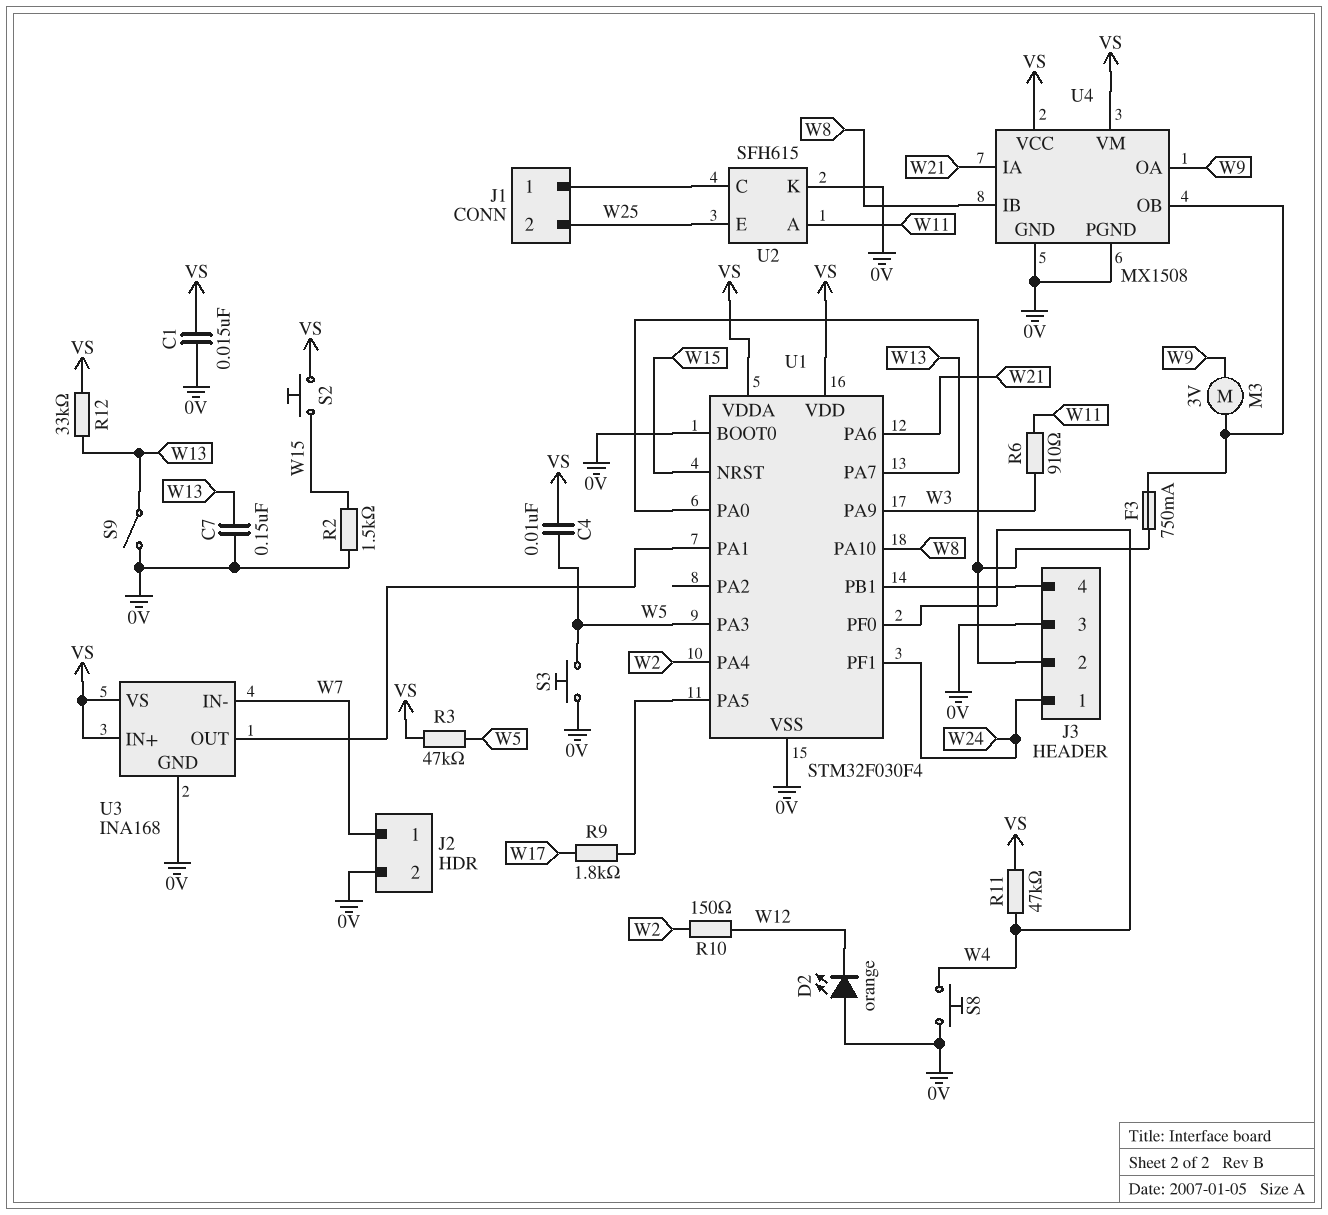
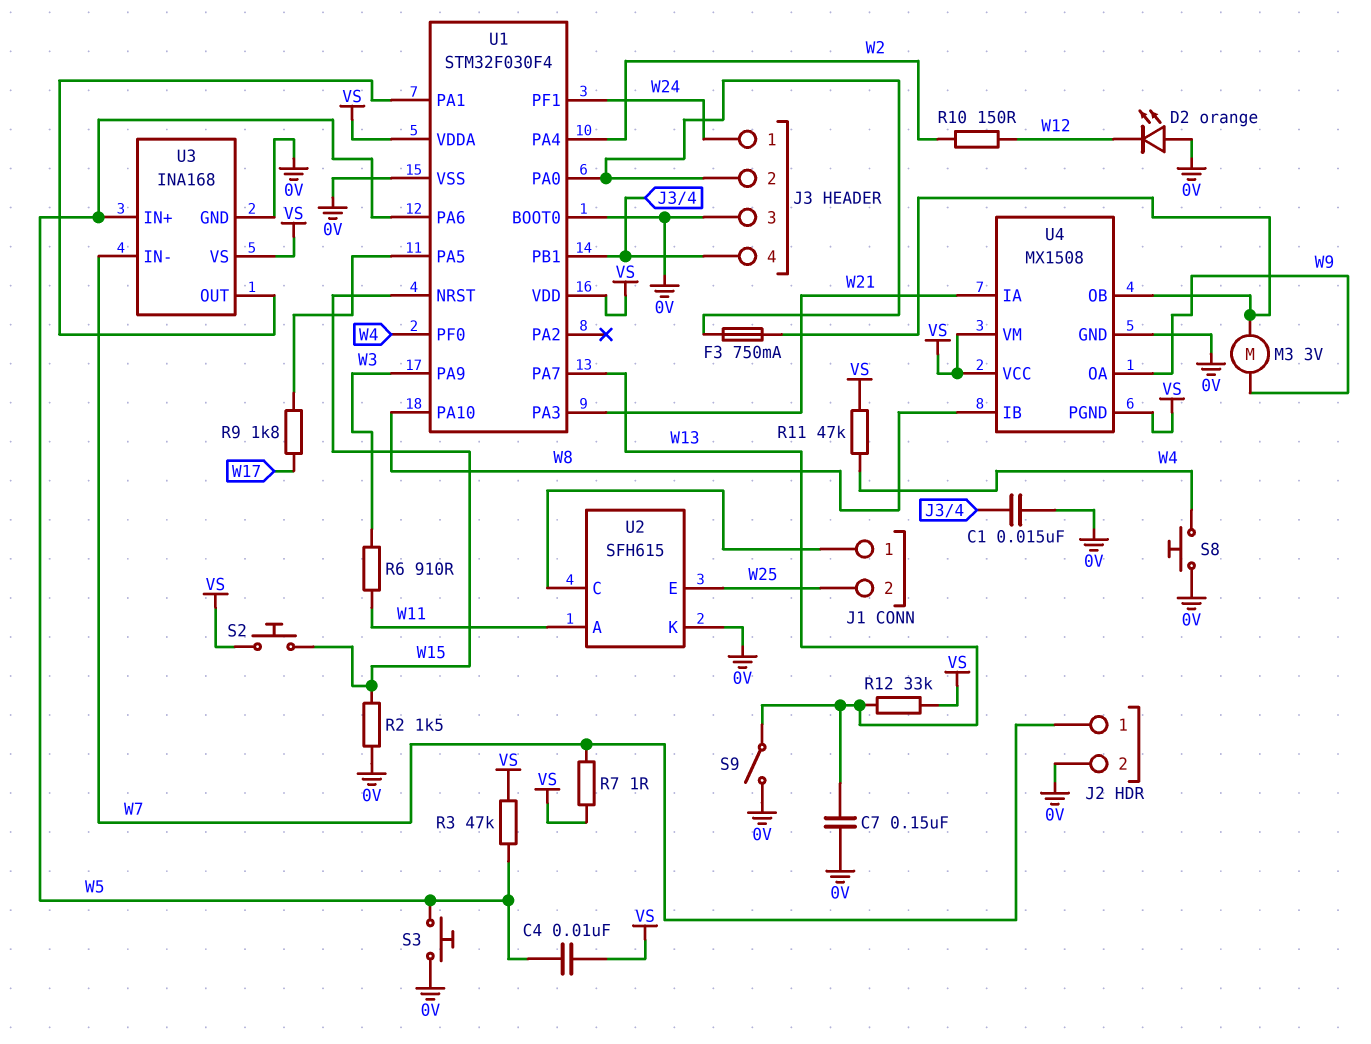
C1: 15nF (0V, VS) -> 15nF (0V, J3/4)
R7: none -> 1 (VS, W7)
U1 pin PA3: W5 -> W21
U1 pin PA6: W21 -> W5
U3 pin IN+: VS -> W5
U4 pin PGND: 0V -> VS

